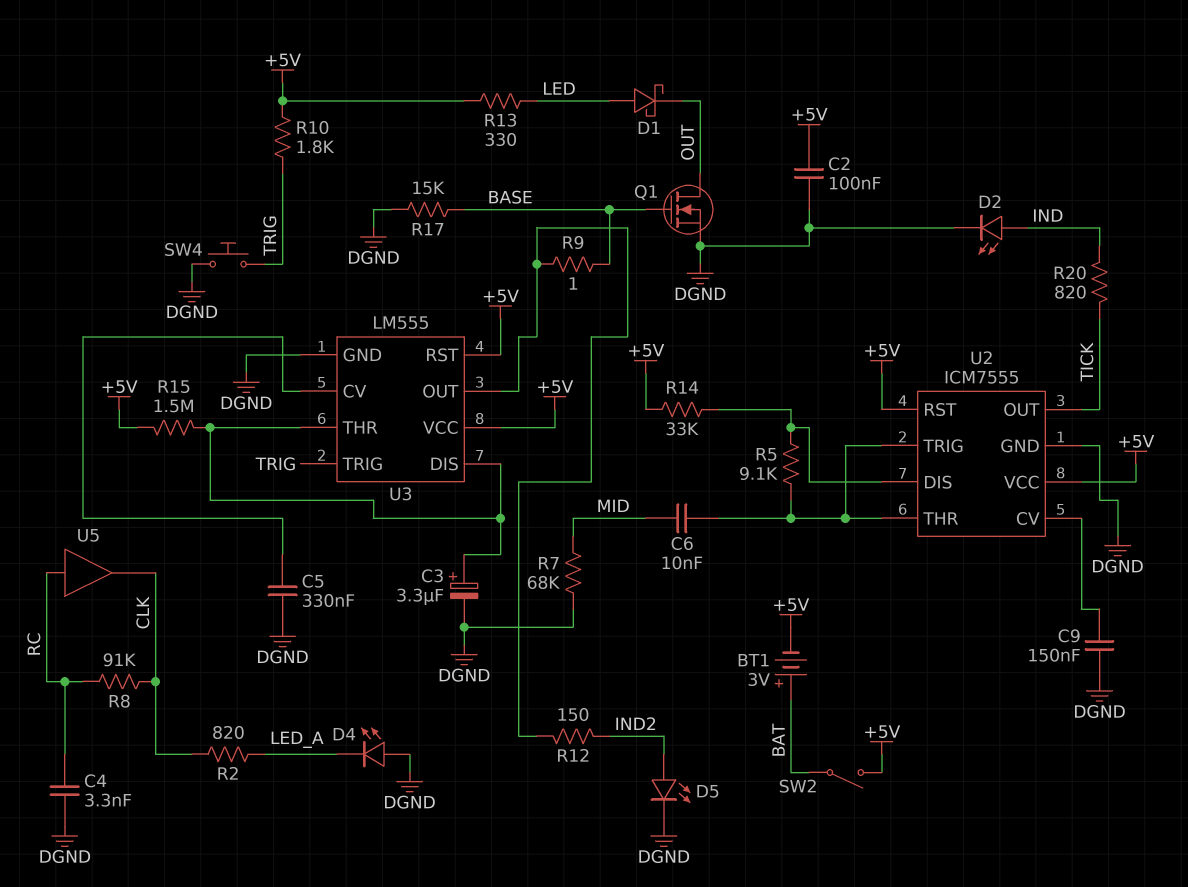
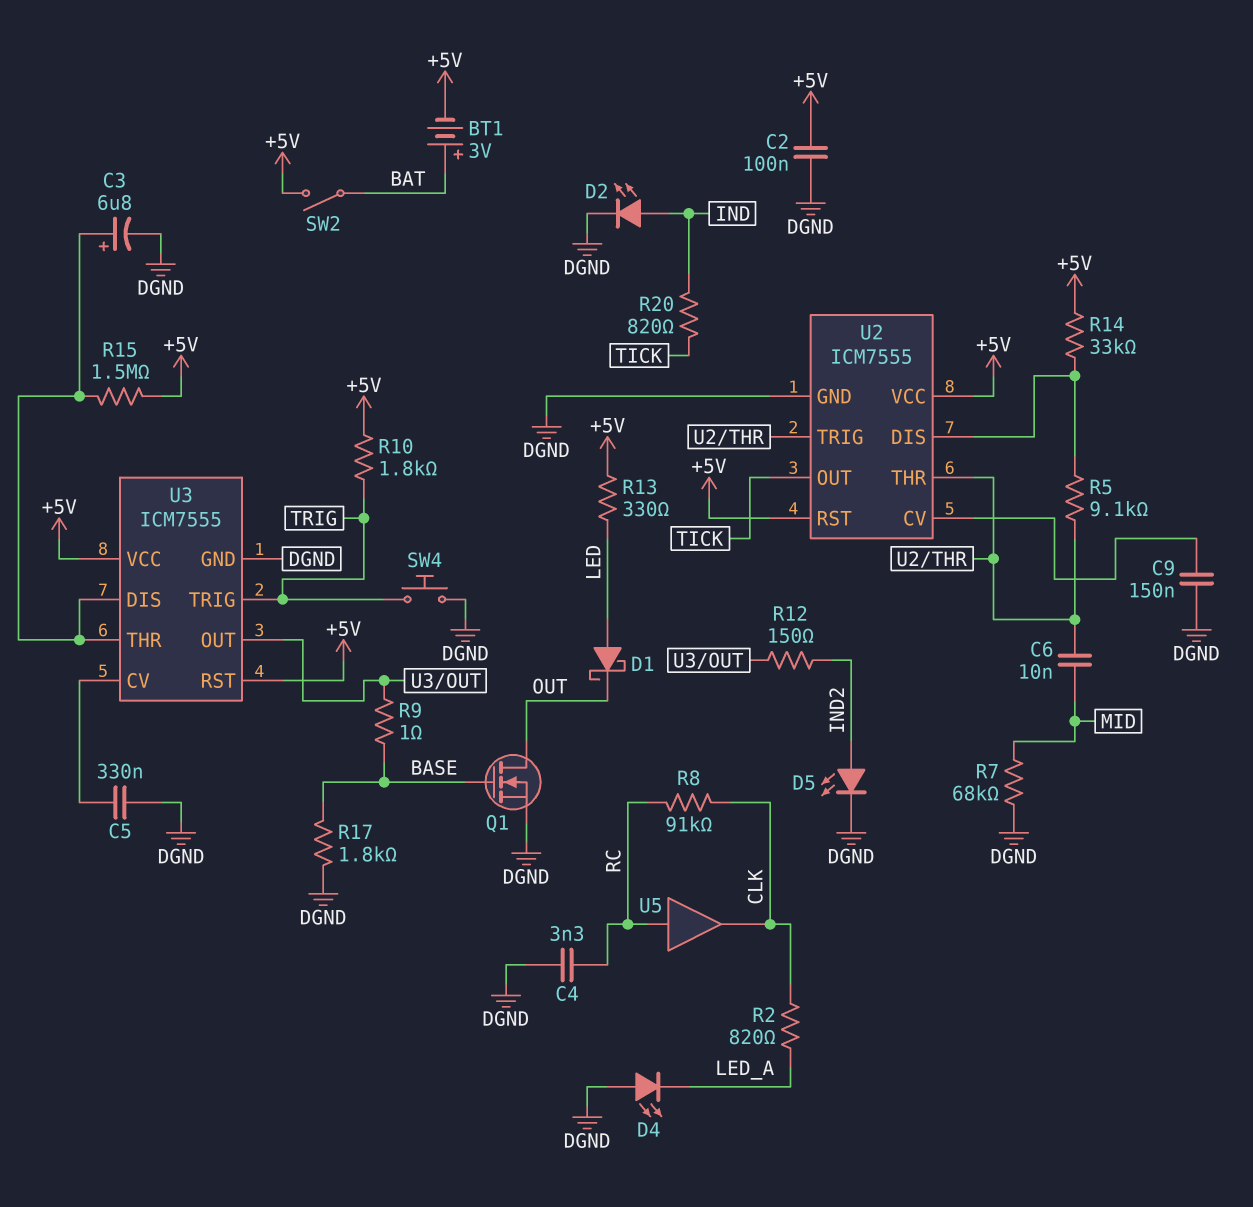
C3: 3.3uF (plus U3/DIS, minus DGND) -> 6.8uF (plus U3/DIS, minus DGND)
R17: 15k (BASE, DGND) -> 1.8k (BASE, DGND)
U3: LM555 -> ICM7555

